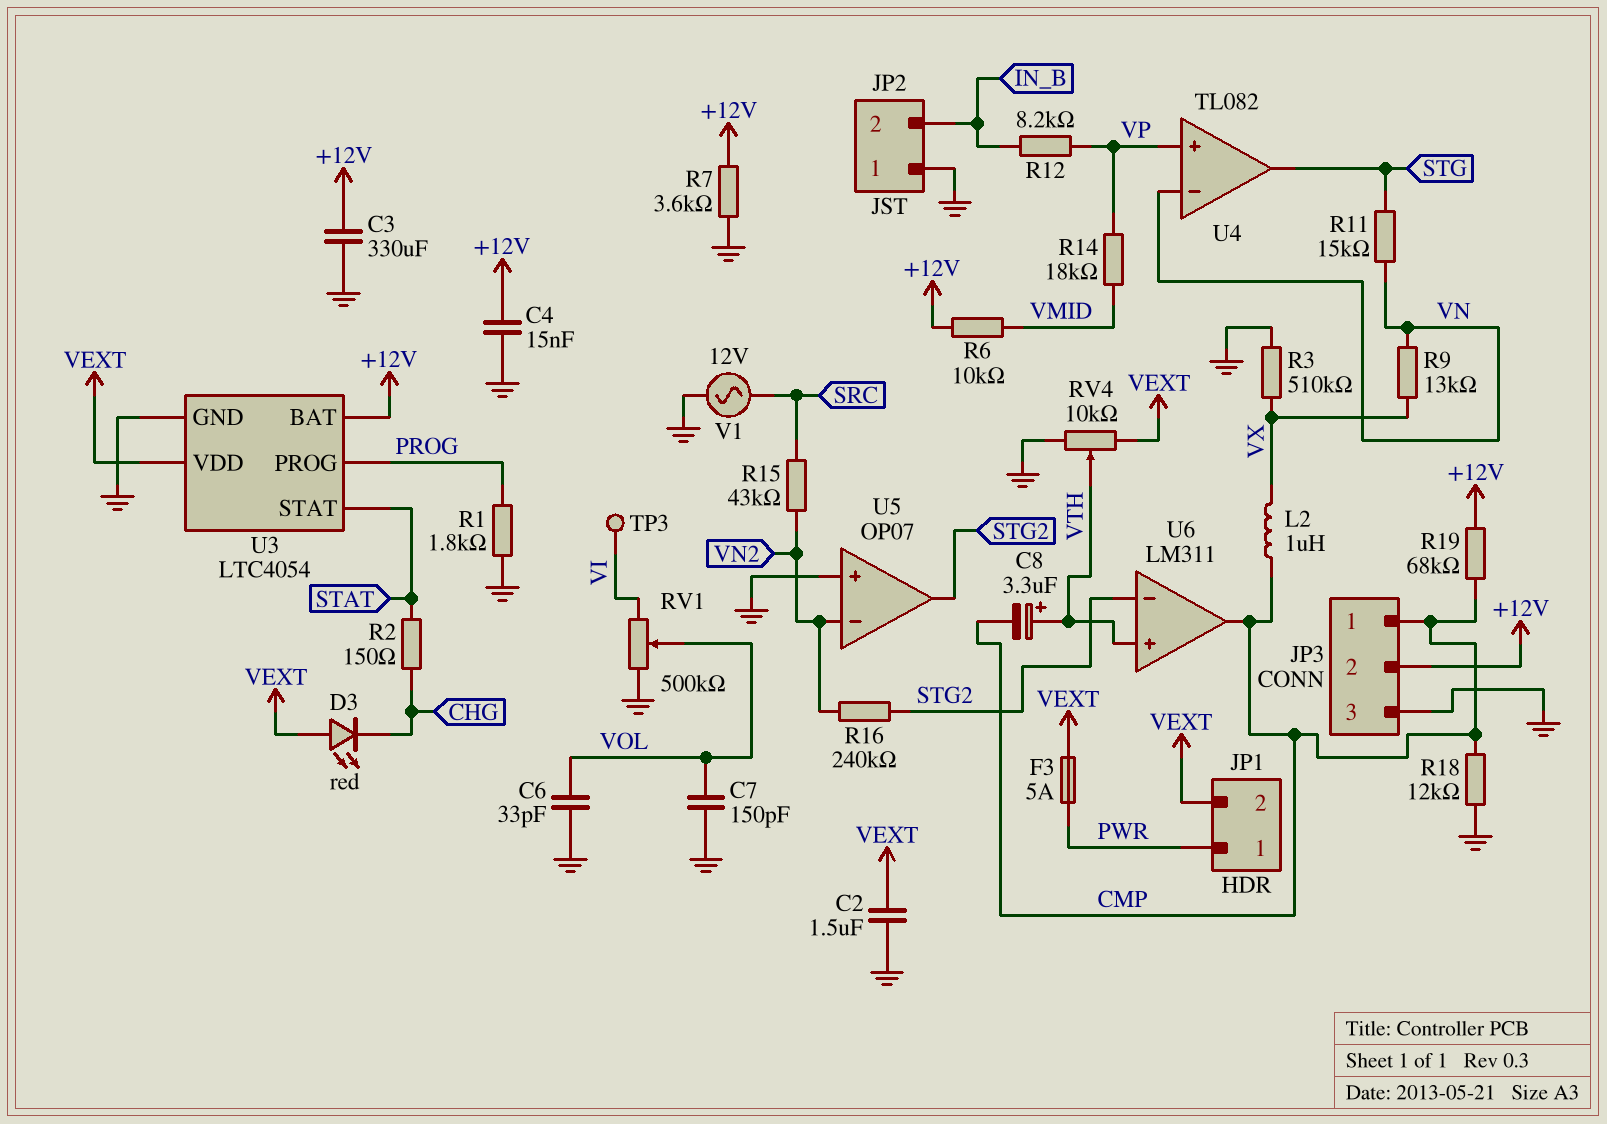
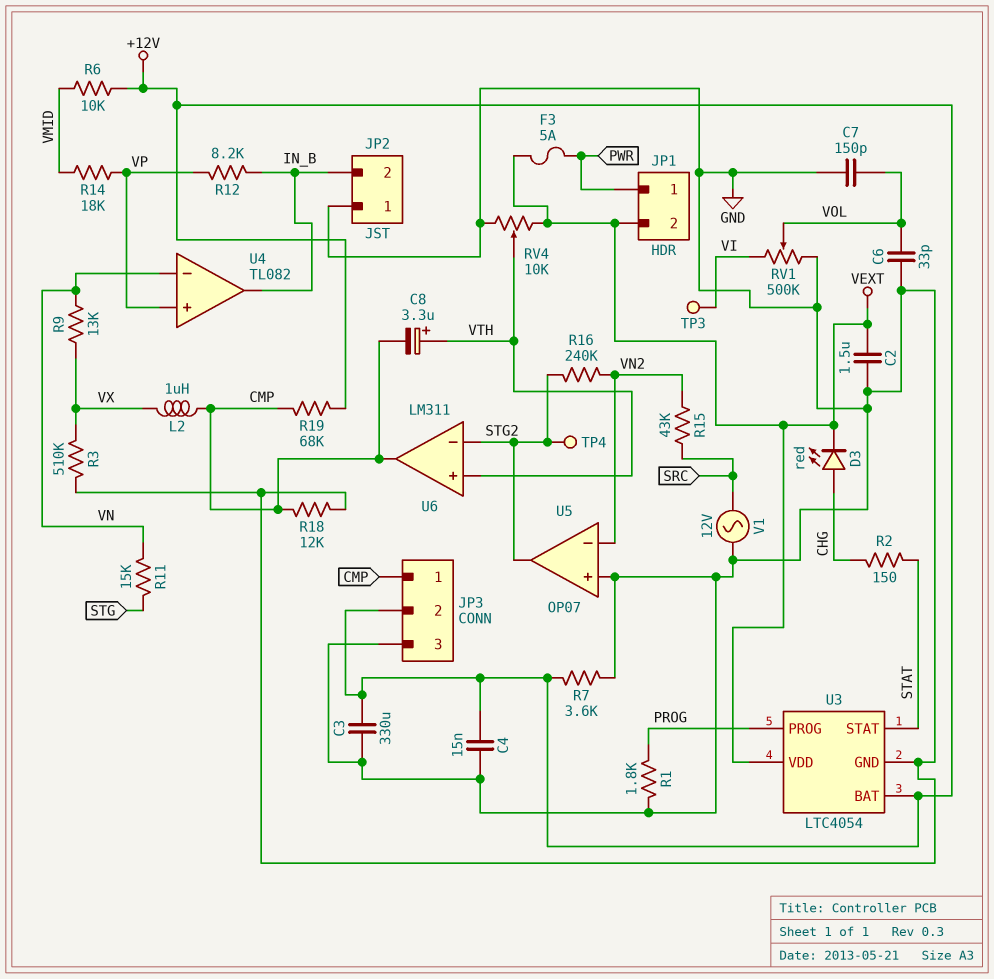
D3: LED red (A VEXT, K CHG) -> LED red (A CHG, K VEXT)
TP4: none -> test point (STG2)
U4 pin out: STG -> IN_B

